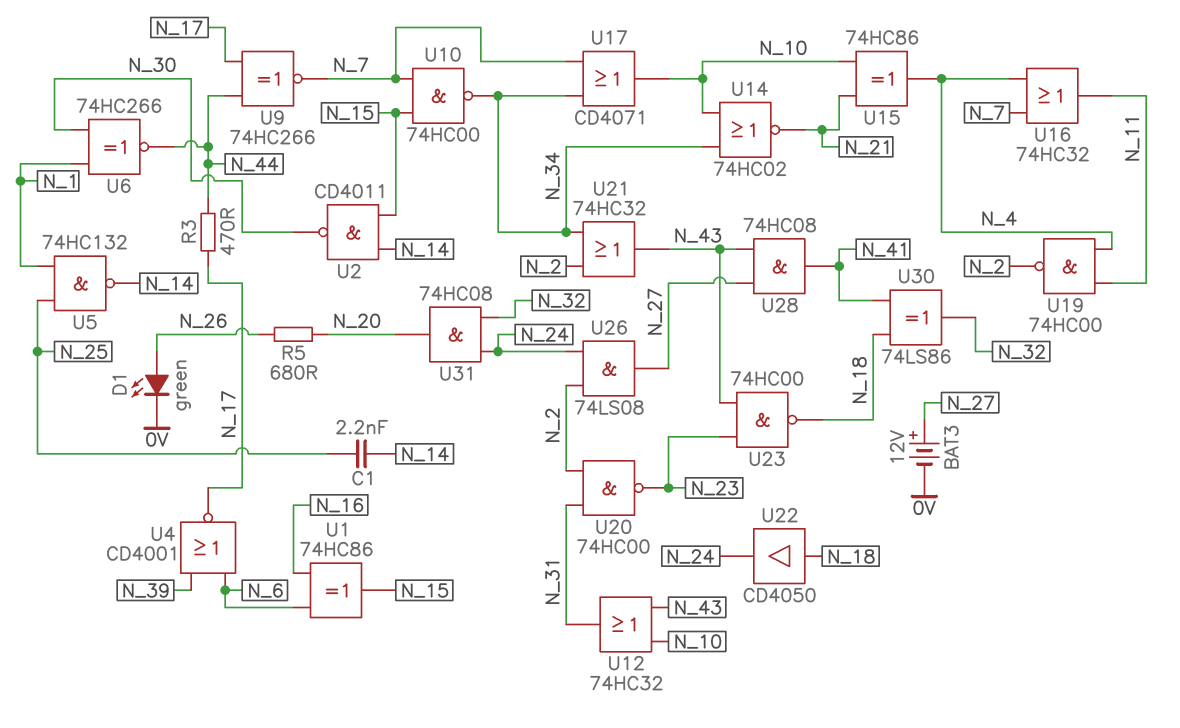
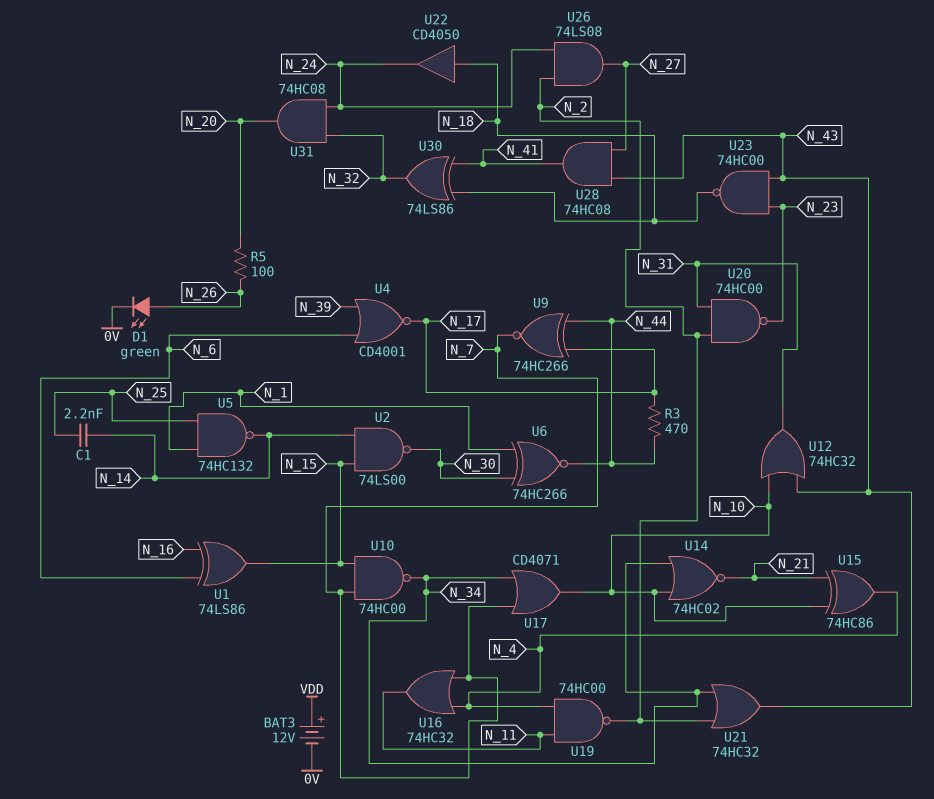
BAT3: 12V (plus N_27, minus 0V) -> 12V (plus VDD, minus 0V)
R5: 680 (N_20, N_26) -> 100 (N_20, N_26)
U1: XOR 74HC86 (in N_6, in N_16, out N_15) -> XOR 74LS86 (in N_6, in N_16, out N_15)
U2: NAND CD4011 (in N_14, in N_15, out N_30) -> NAND 74LS00 (in N_14, in N_15, out N_30)

